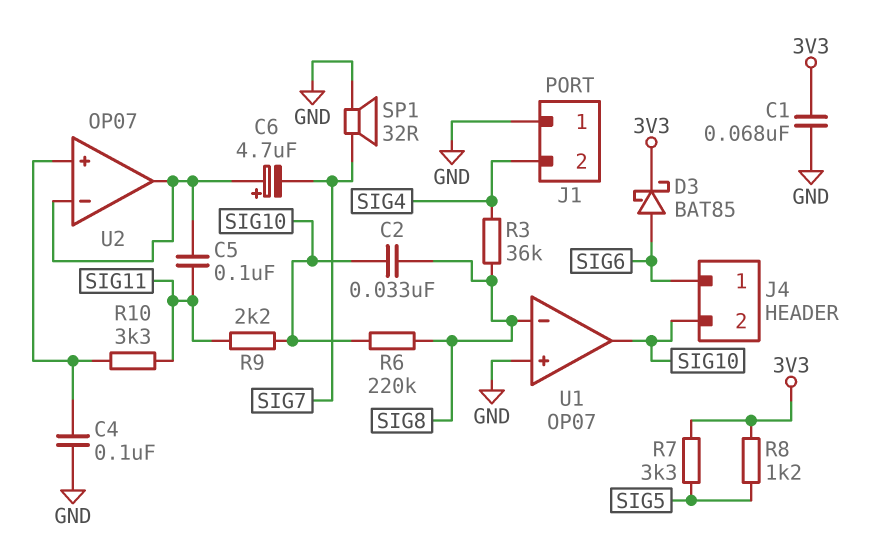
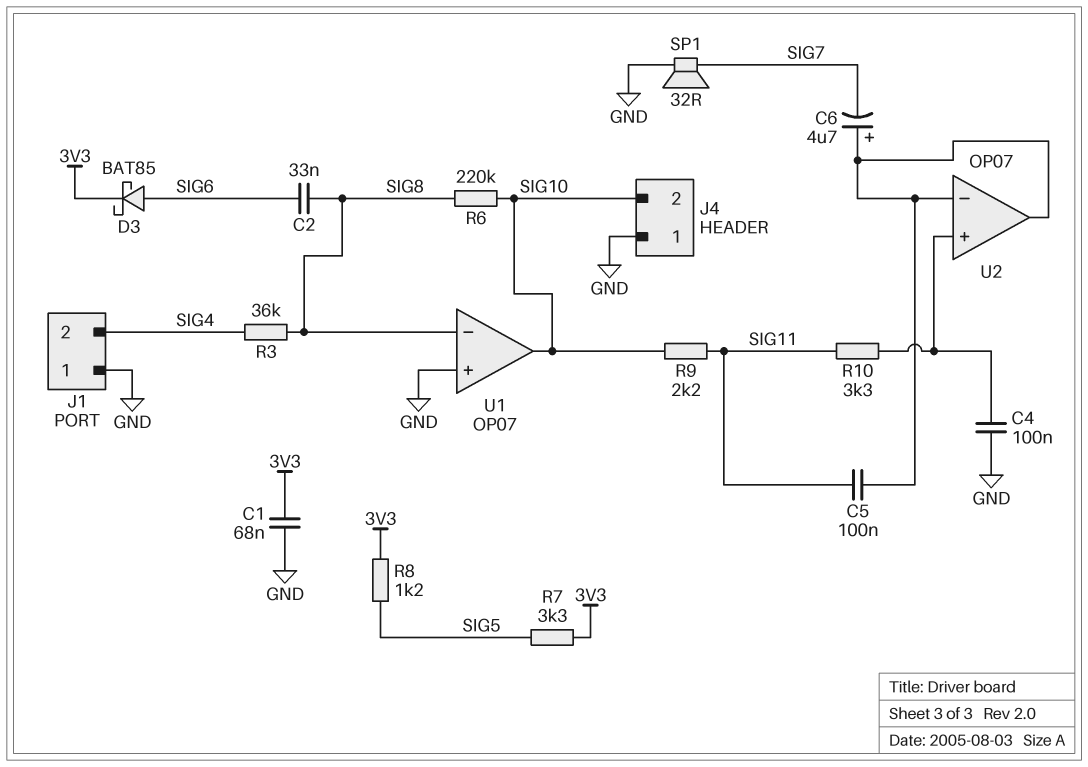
C2: 33nF (SIG8, SIG10) -> 33nF (SIG6, SIG8)
J4 pin 1: SIG6 -> GND

